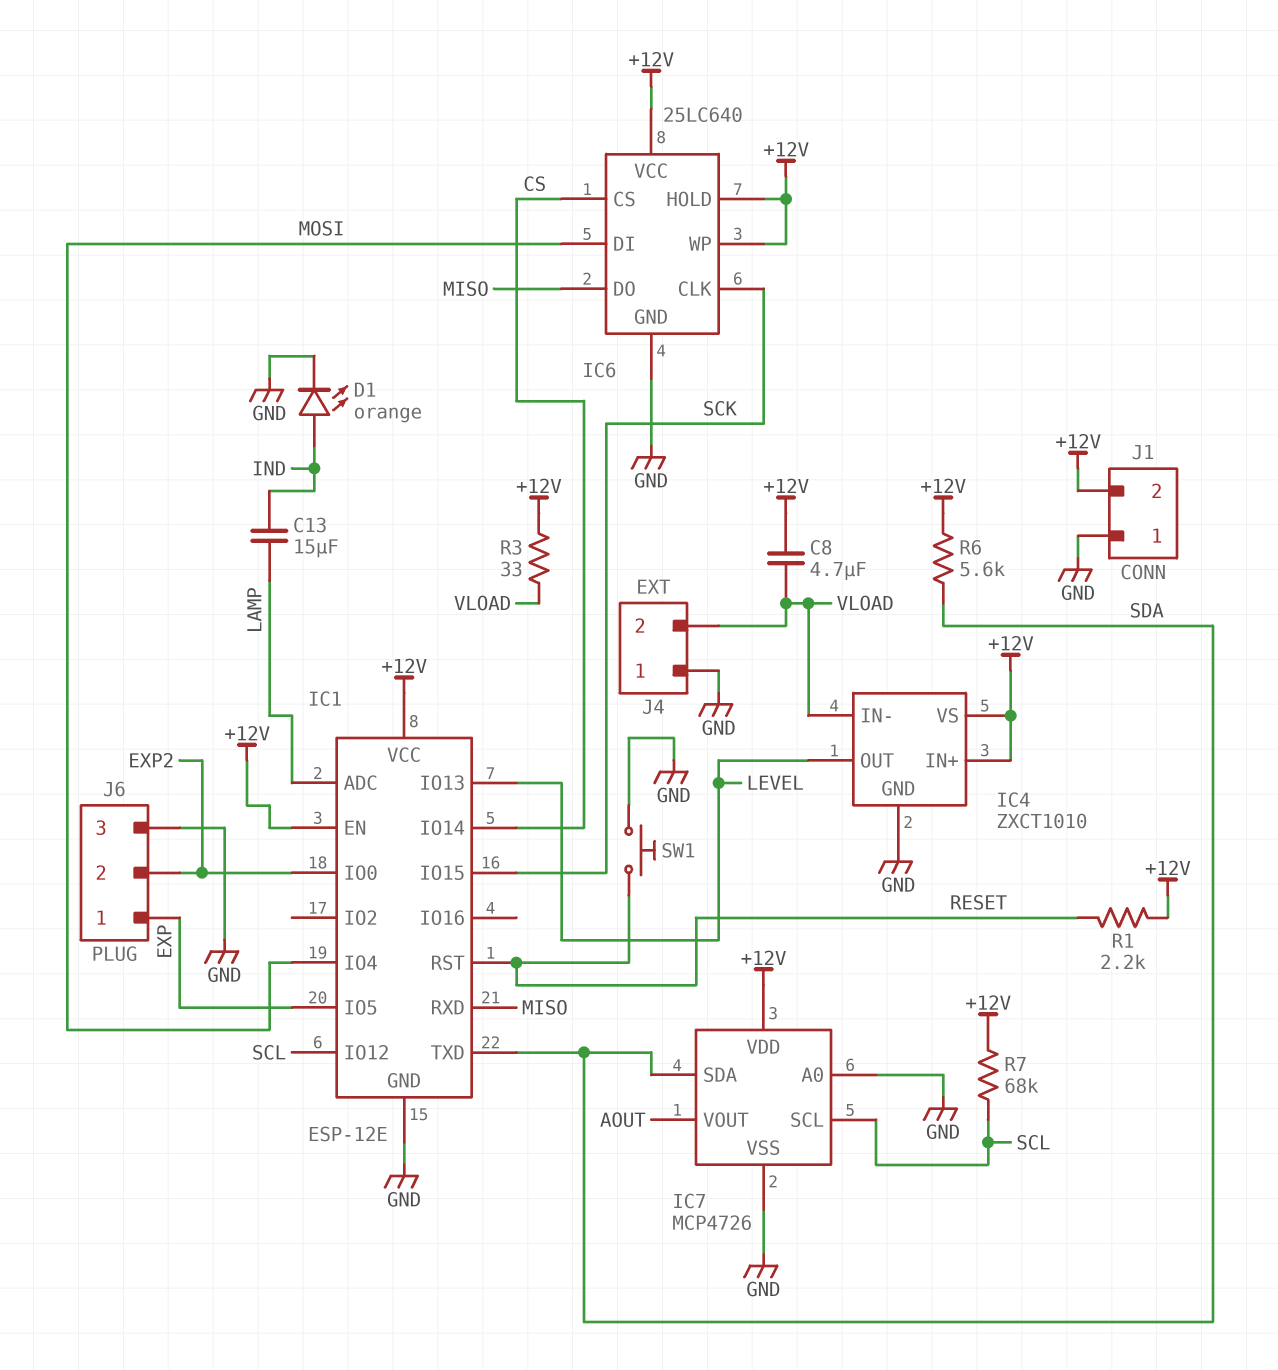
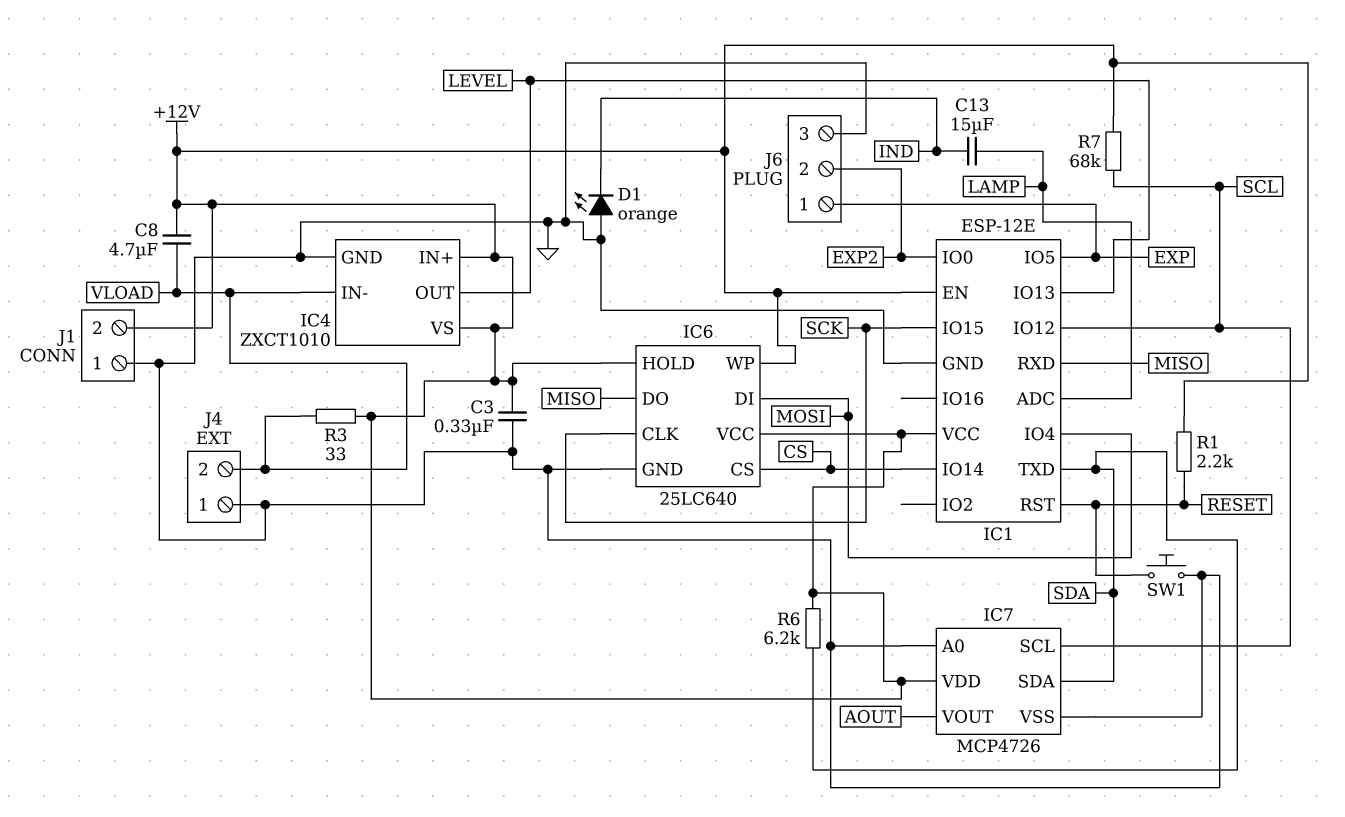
C3: none -> 330nF (+12V, GND)
D1: LED orange (A IND, K GND) -> LED orange (A GND, K IND)
R6: 5.6k (+12V, SDA) -> 6.2k (+12V, SDA)

